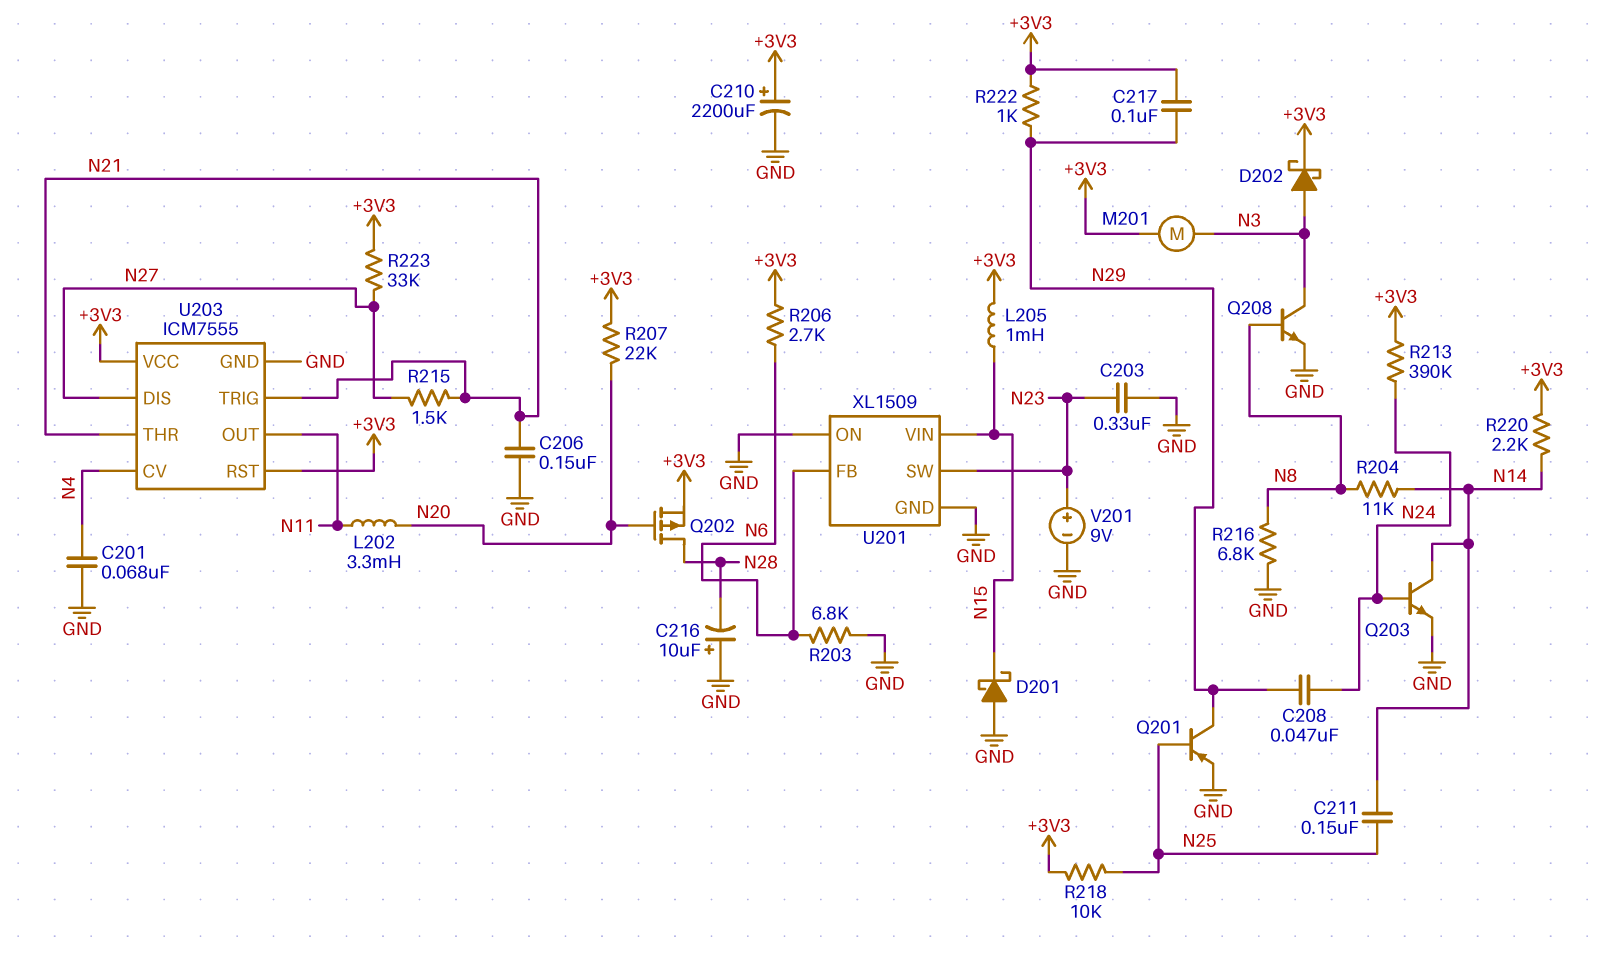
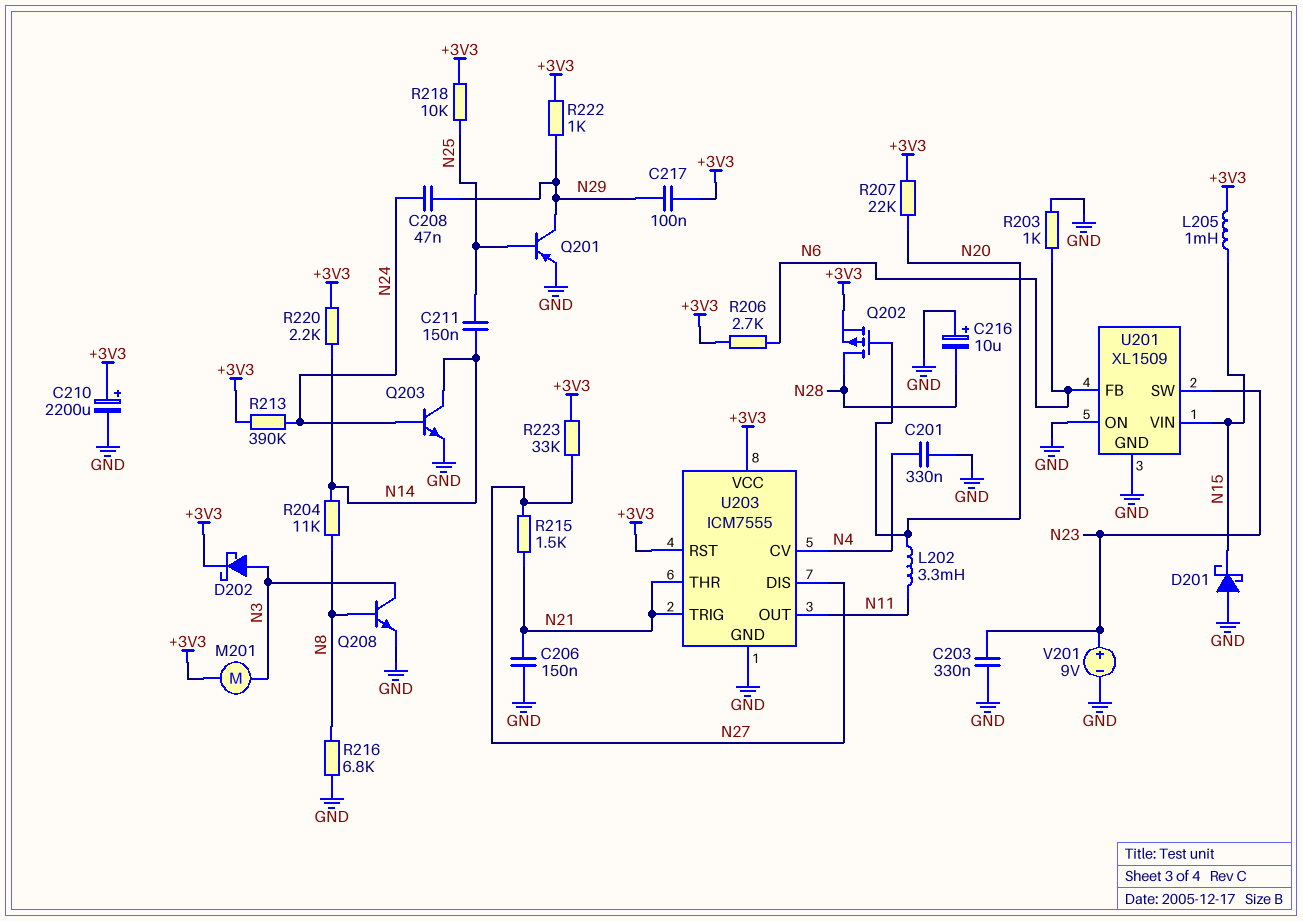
C201: 68nF (GND, N4) -> 330nF (GND, N4)
R203: 6.8k (GND, N6) -> 1k (GND, N6)

